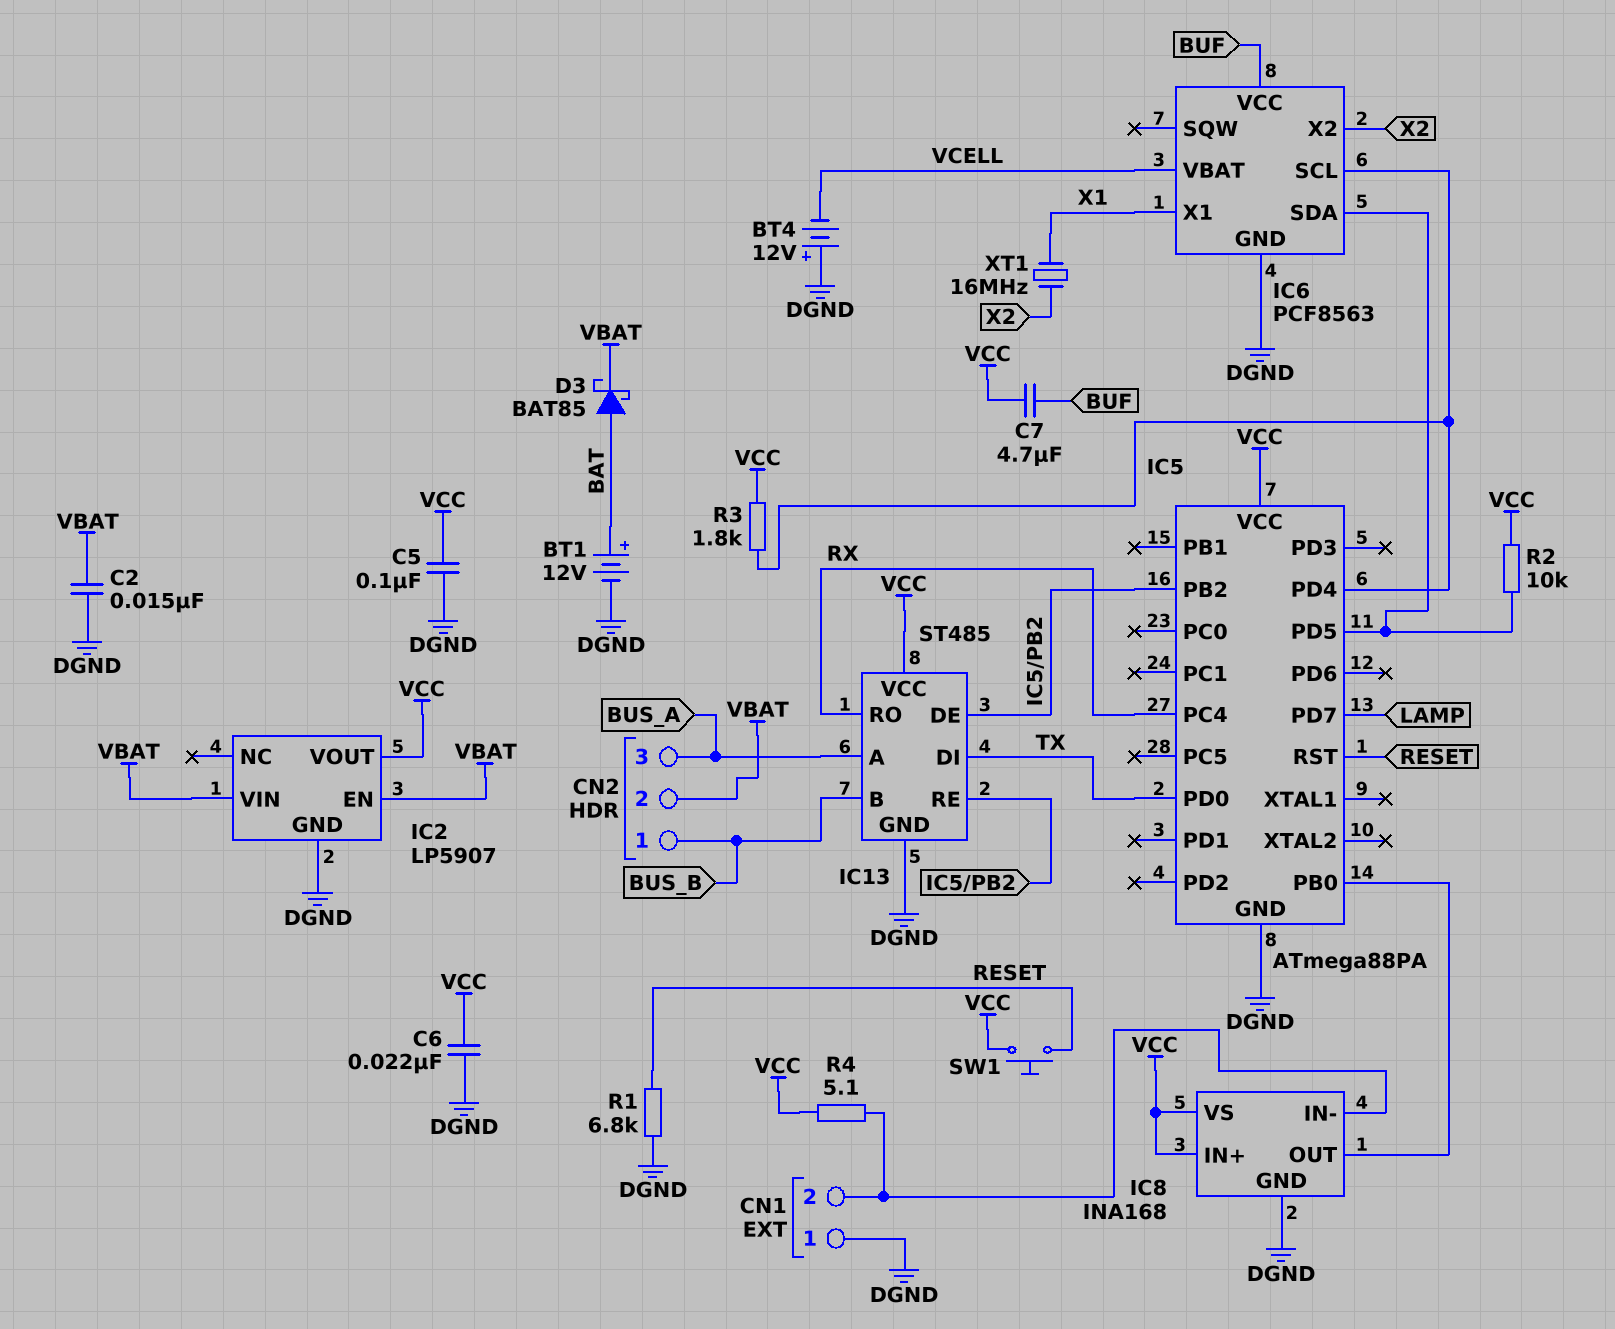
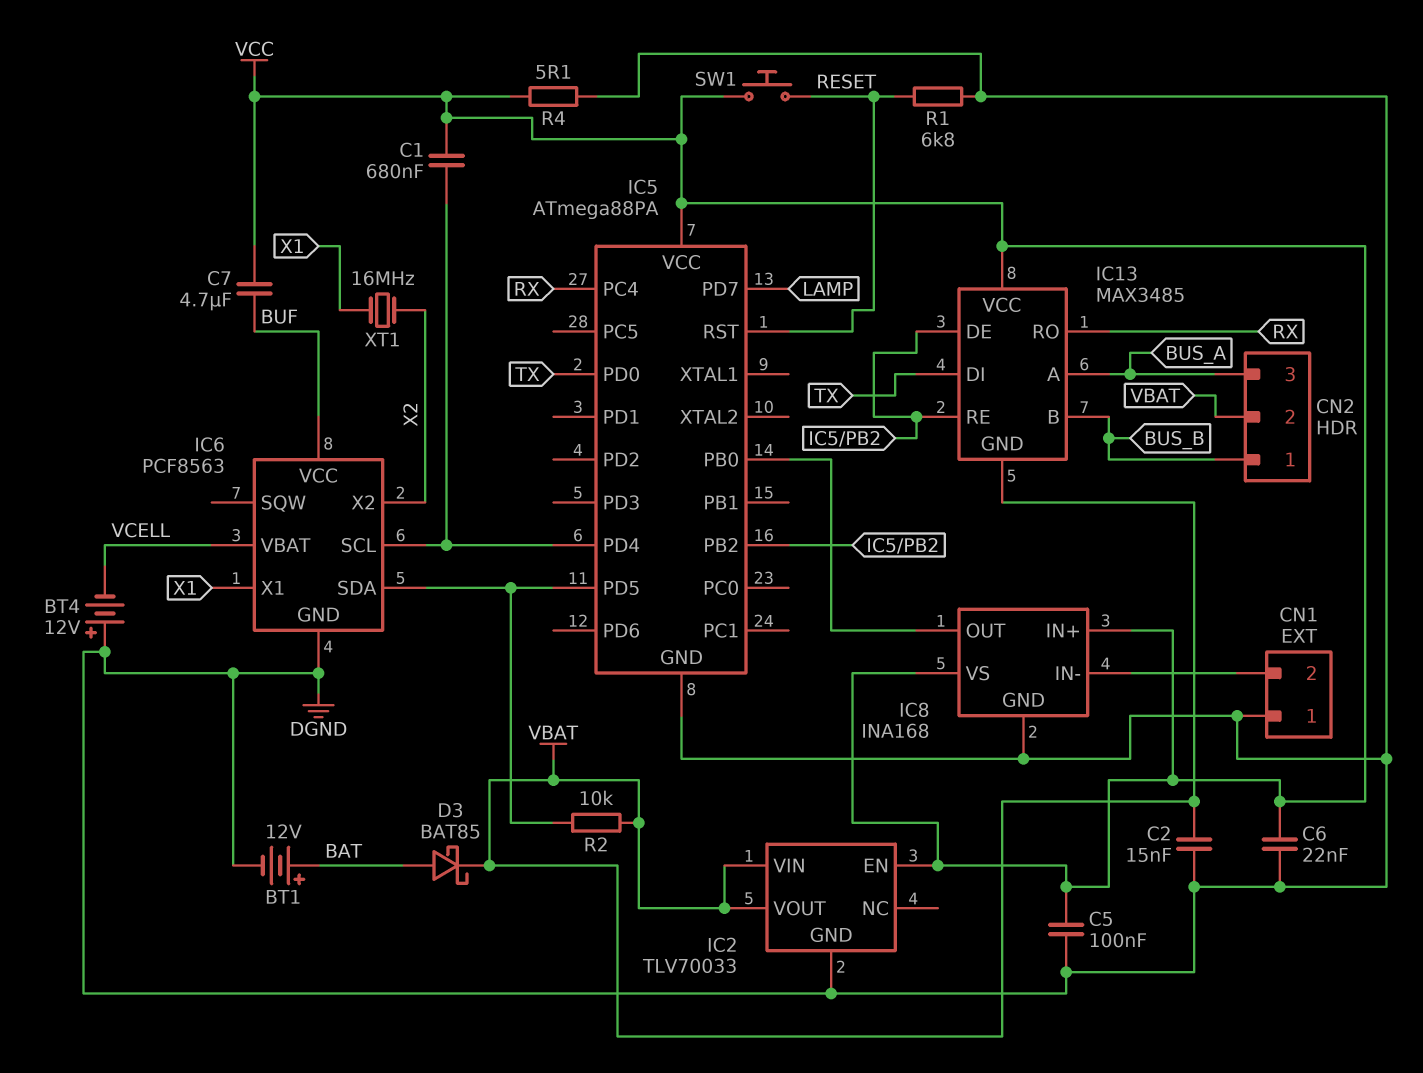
C1: none -> 680nF (IC5/PD4, VCC)
IC2: LP5907 -> TLV70033
IC2 pin EN: VBAT -> VCC
IC2 pin VOUT: VCC -> VBAT
IC13: ST485 -> MAX3485
IC13 pin GND: DGND -> VBAT
R2: 10k (IC5/PD5, VCC) -> 10k (IC5/PD5, VBAT)
R3: 1.8k (IC5/PD4, VCC) -> none
R4: 5.1 (CN1/2, VCC) -> 5.1 (DGND, VCC)

